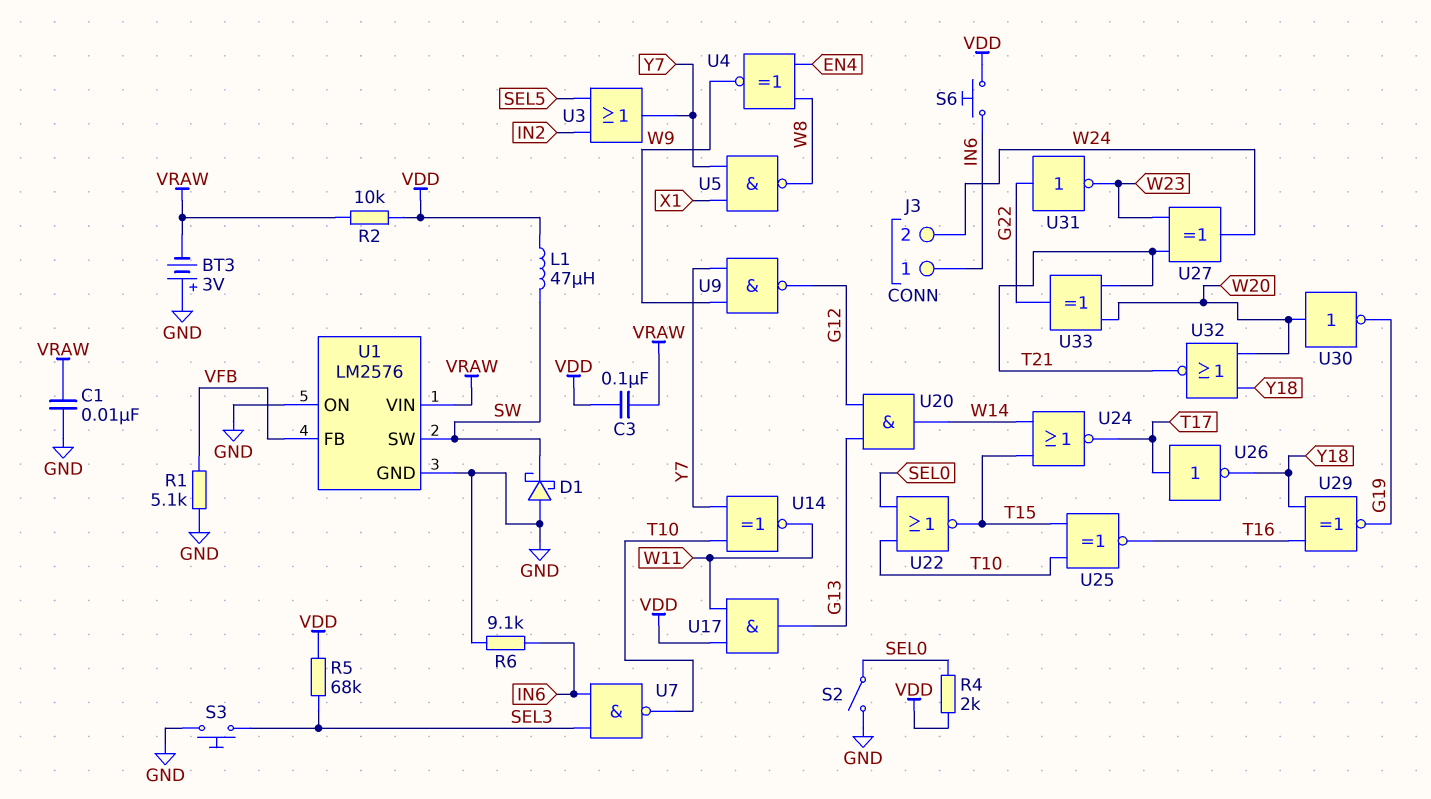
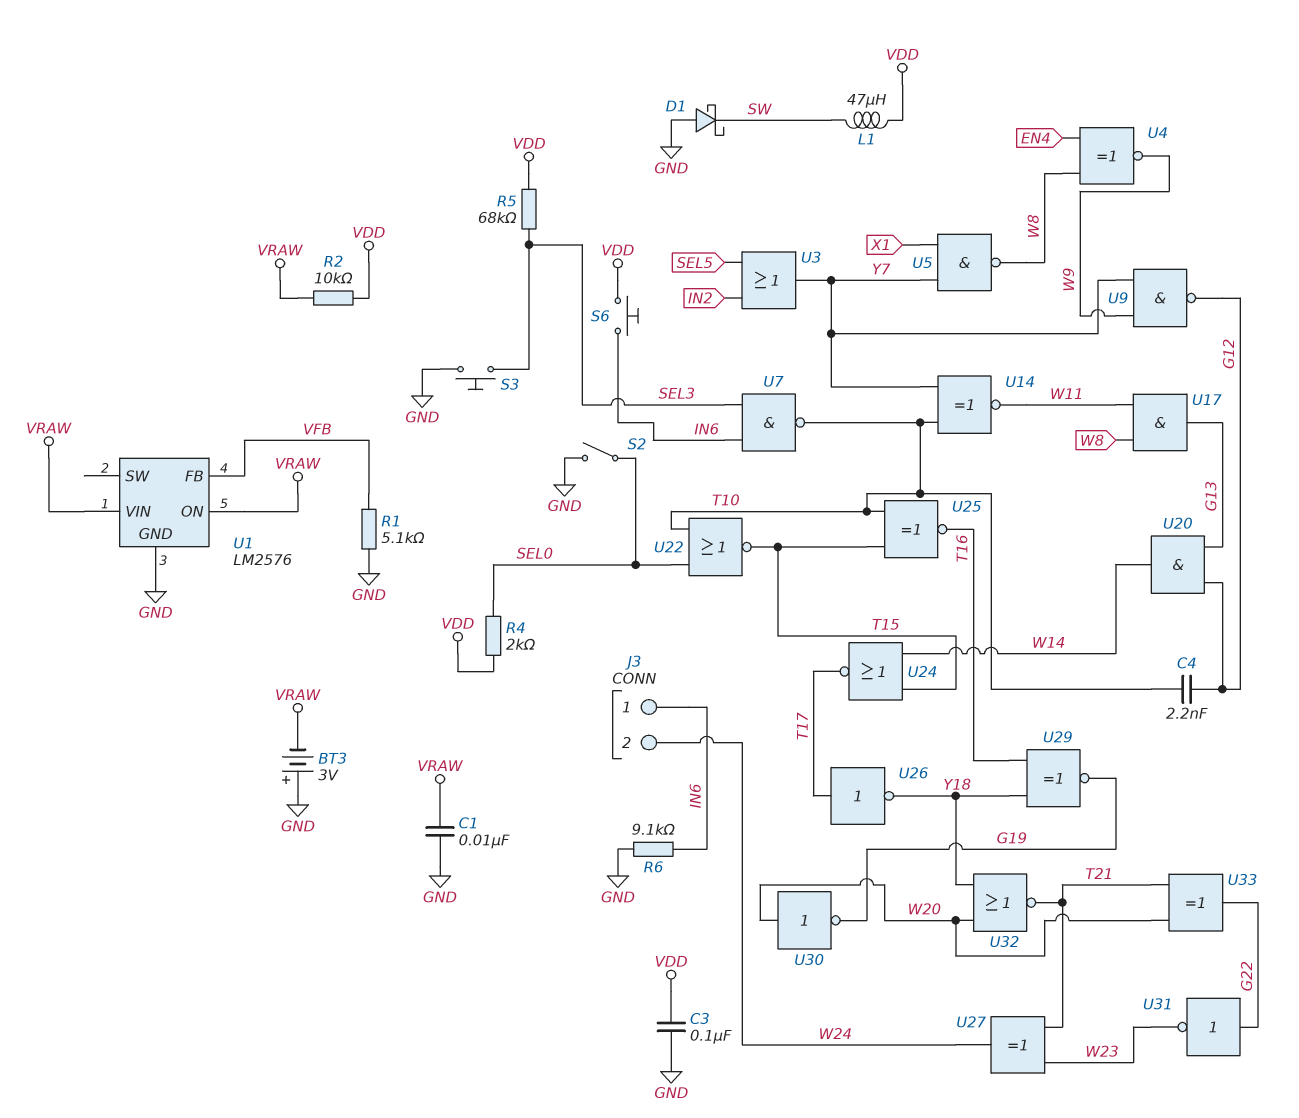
C3: 100nF (VDD, VRAW) -> 100nF (GND, VDD)
C4: none -> 2.2nF (G12, T10)
U1 pin ON: GND -> VRAW
U1 pin SW: SW -> none
U17: AND (in VDD, in W11, out G13) -> AND (in W8, in W11, out G13)

